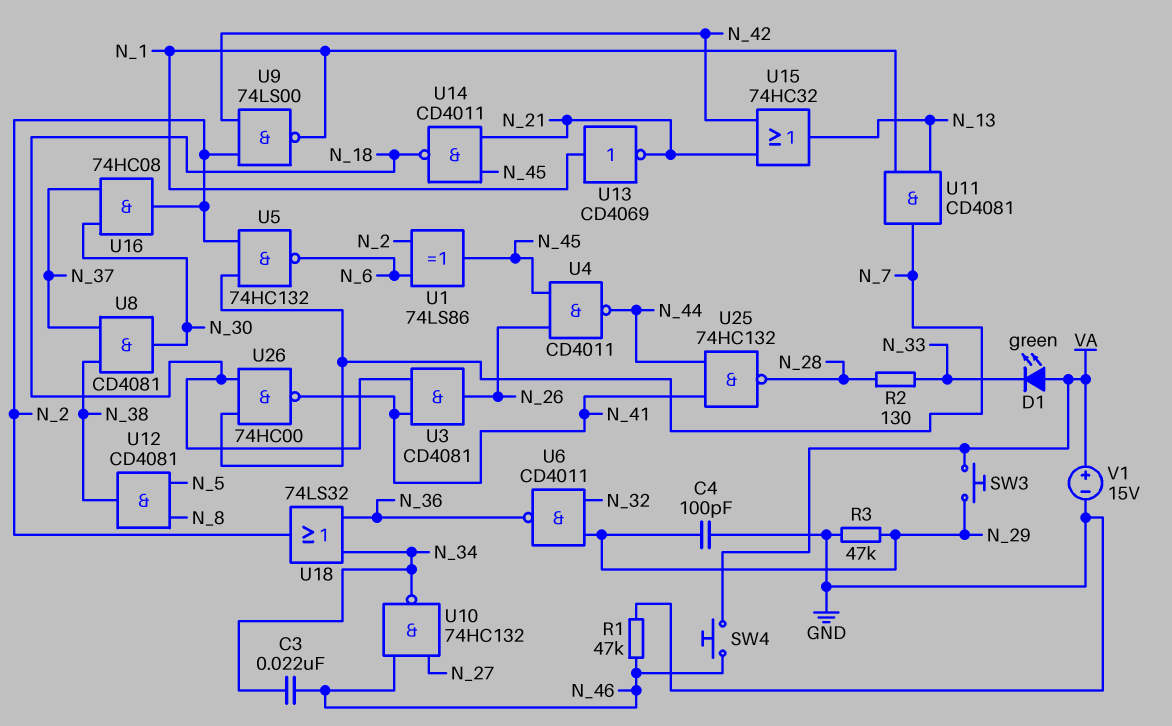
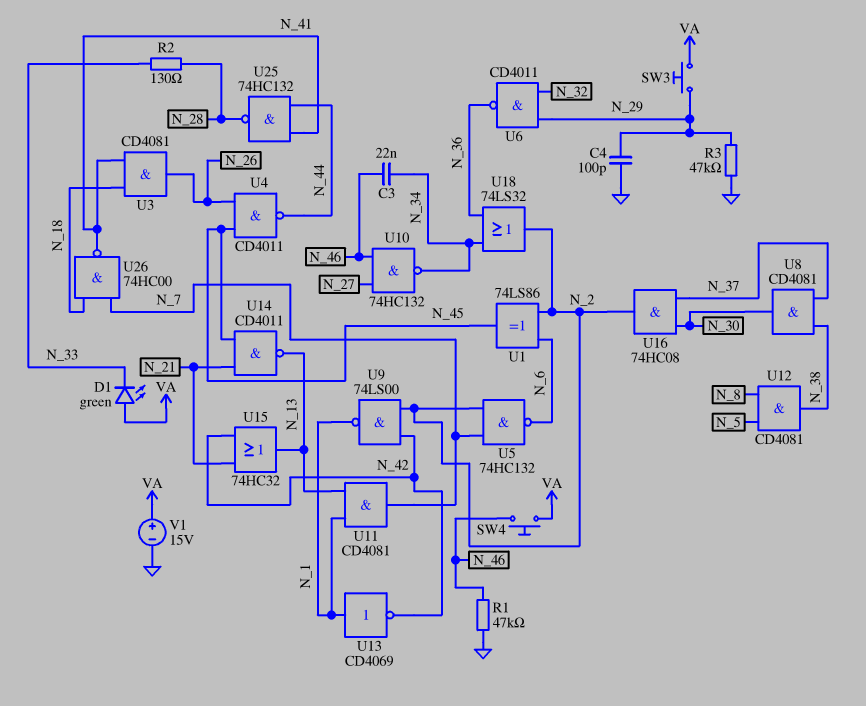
U13: NOT CD4069 (in N_1, out N_21) -> NOT CD4069 (in N_1, out N_42)
U14: NAND CD4011 (in N_21, in N_45, out N_18) -> NAND CD4011 (in N_21, in N_45, out N_13)

